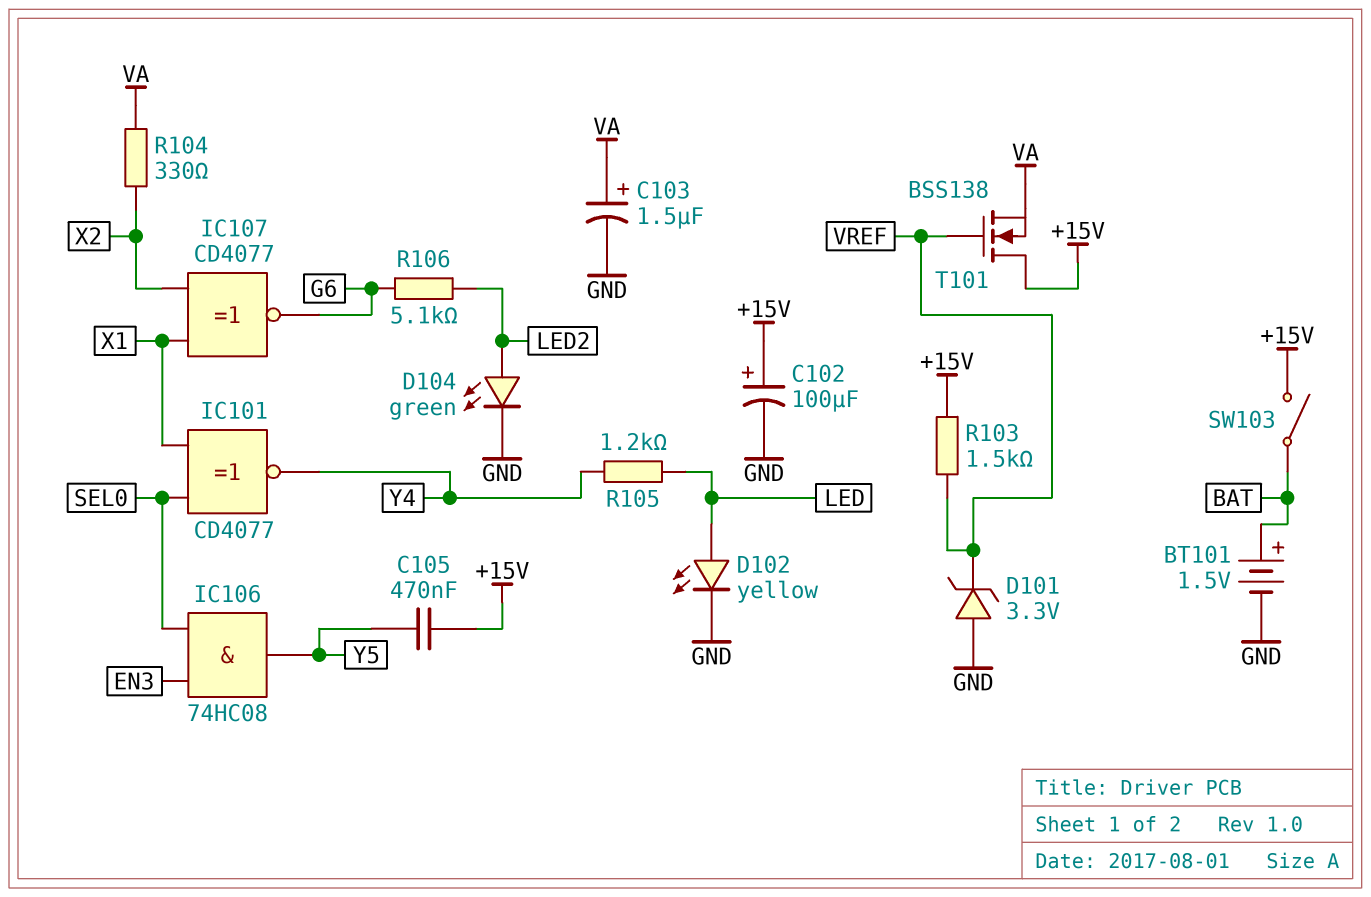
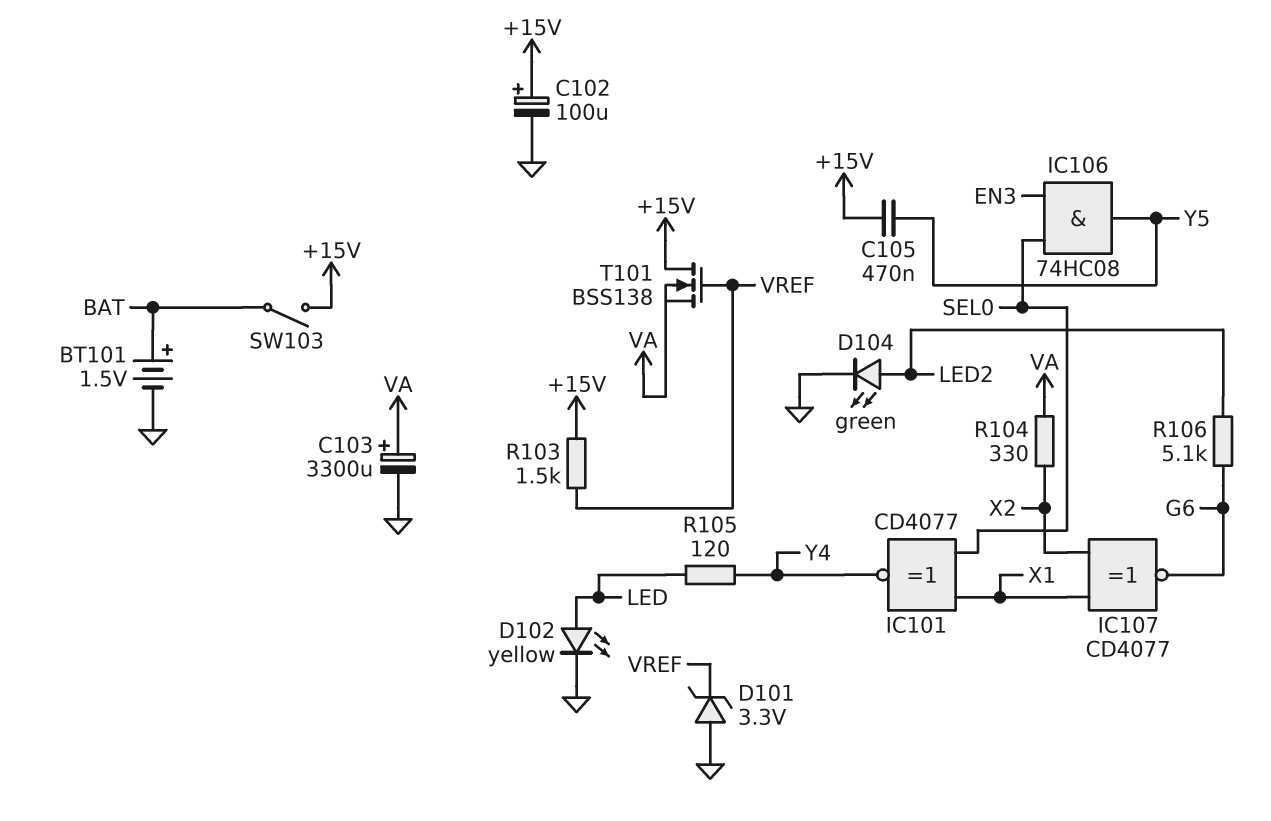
C103: 1.5uF (plus VA, minus GND) -> 3300uF (plus VA, minus GND)
R105: 1.2k (LED, Y4) -> 120 (LED, Y4)

